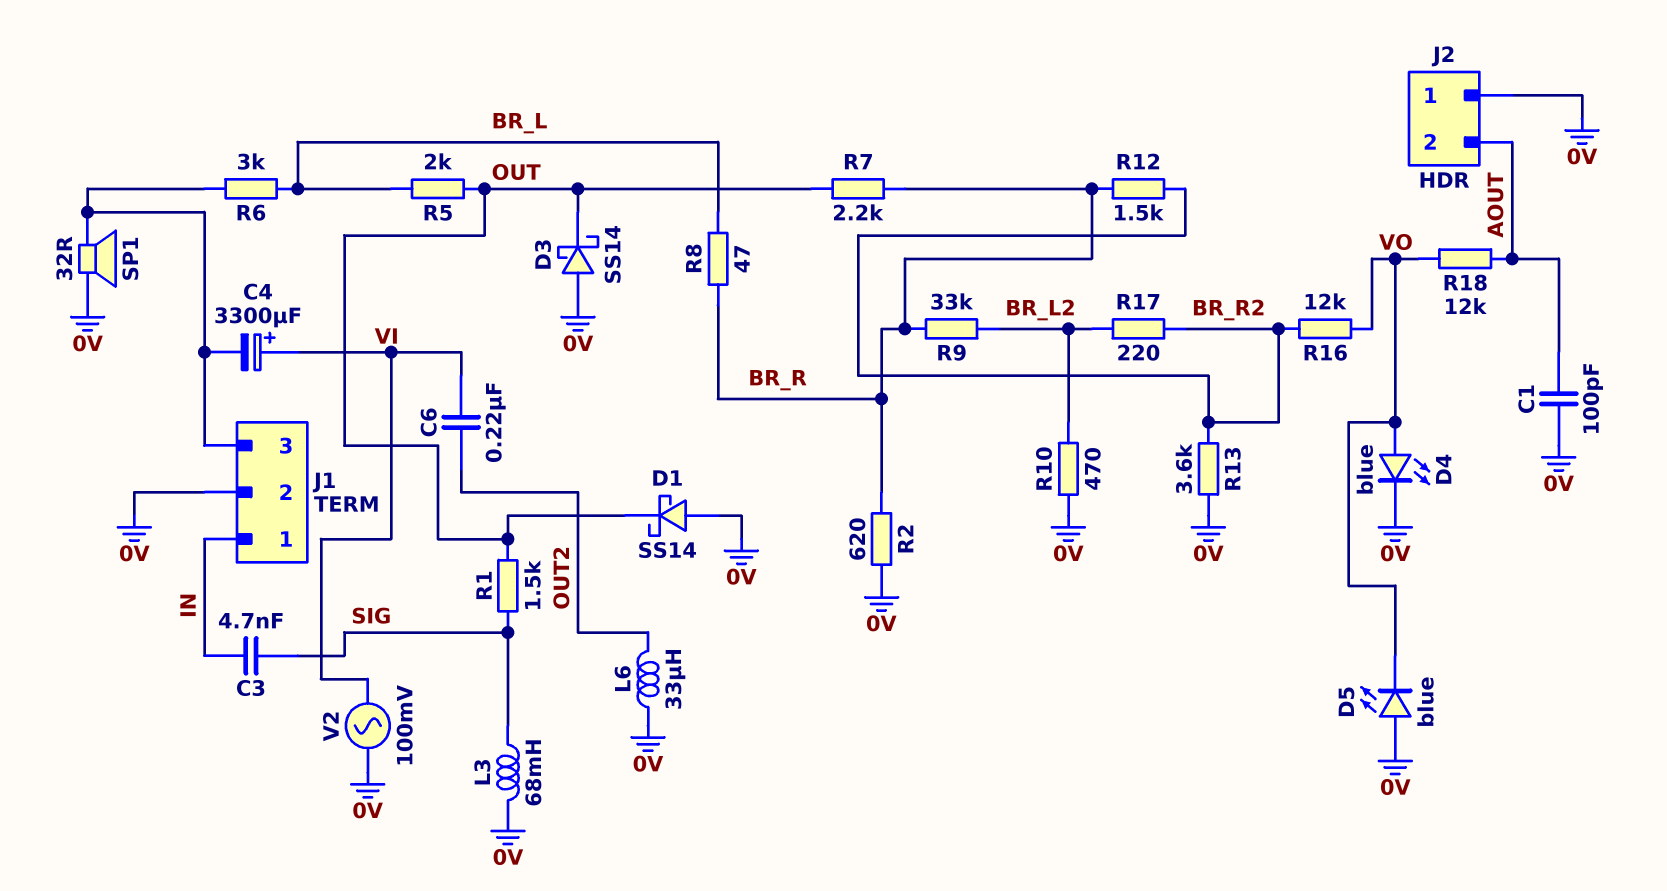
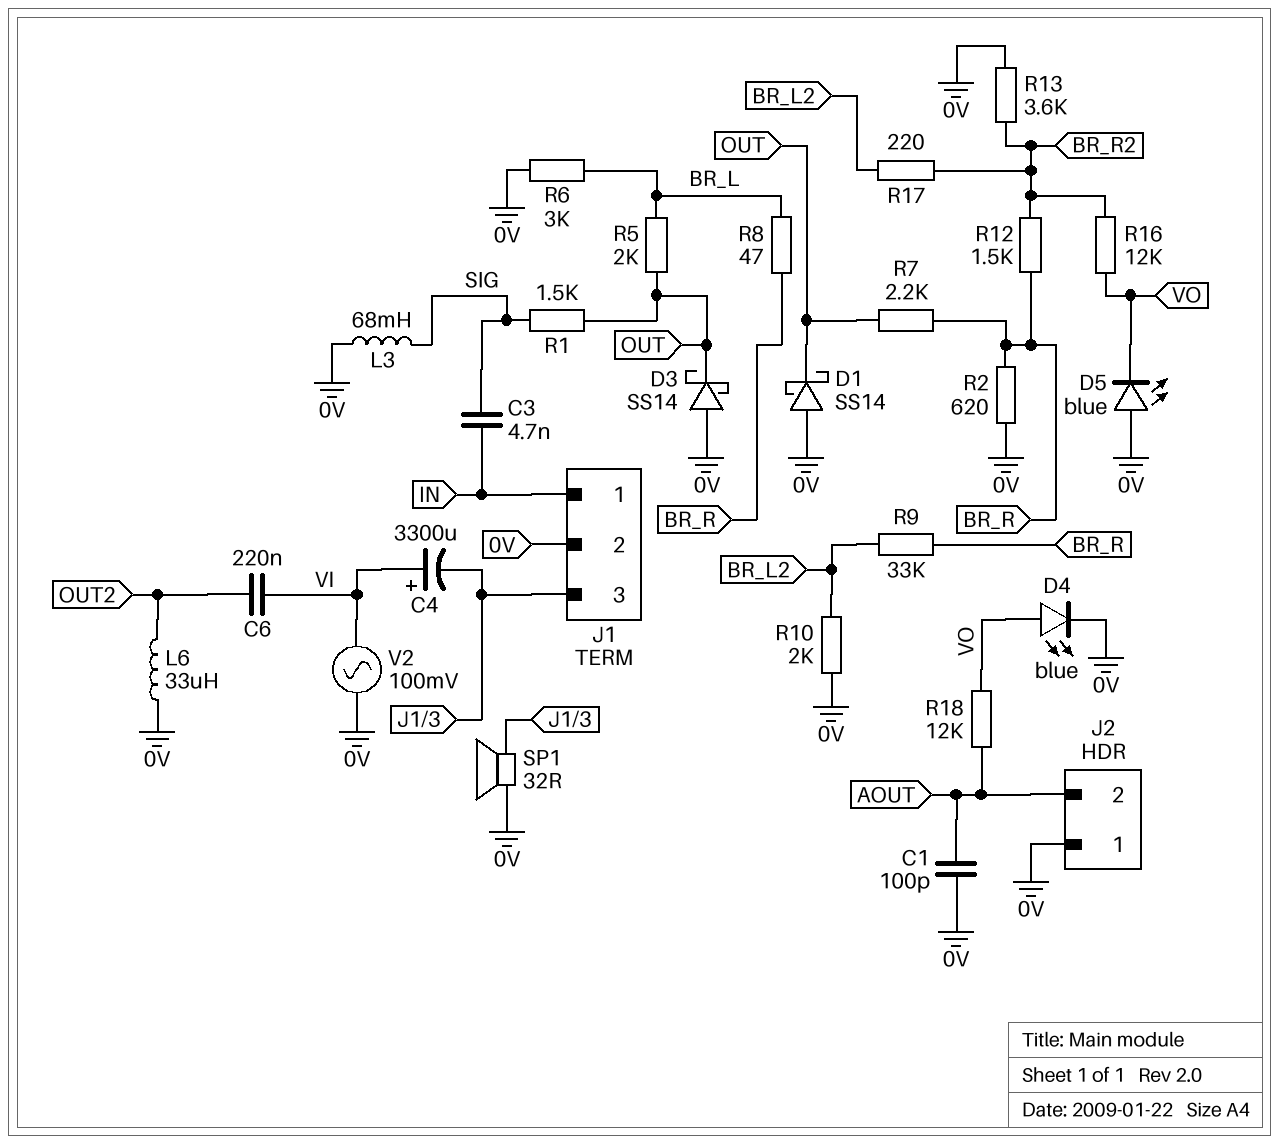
R6: 3k (BR_L, J1/3) -> 3k (0V, BR_L)
R10: 470 (0V, BR_L2) -> 2k (0V, BR_L2)

